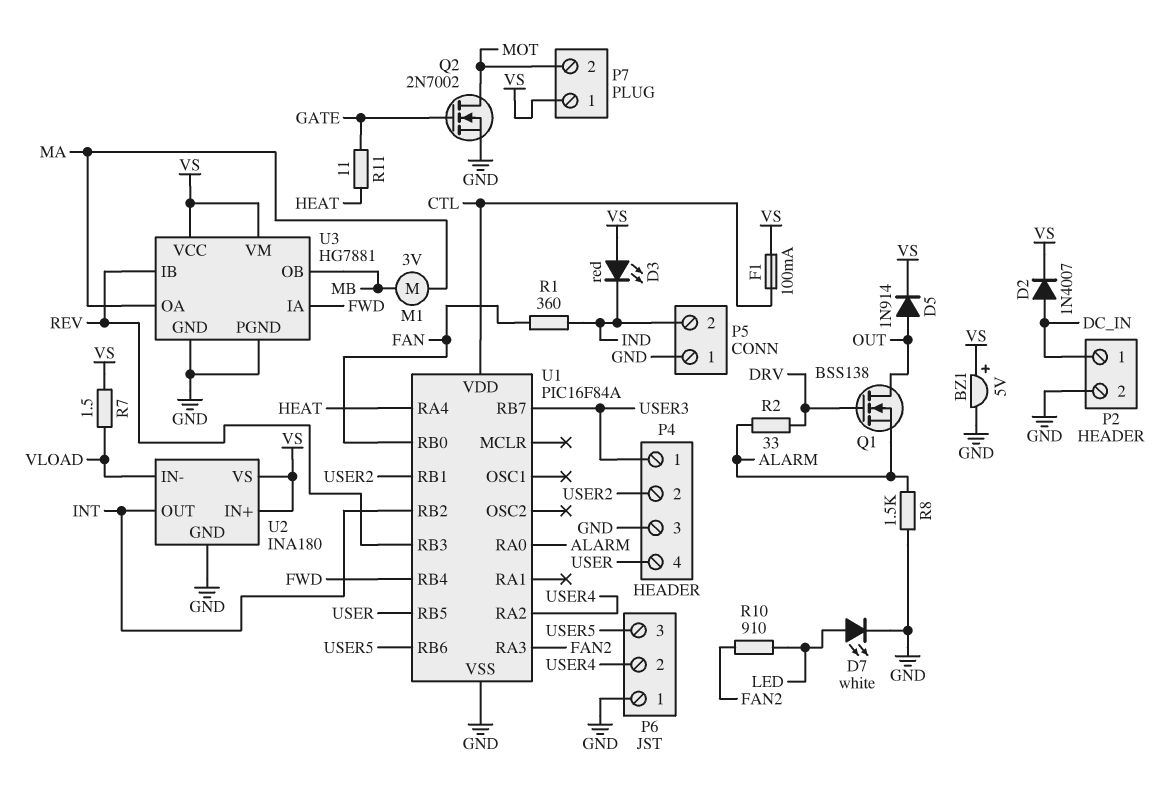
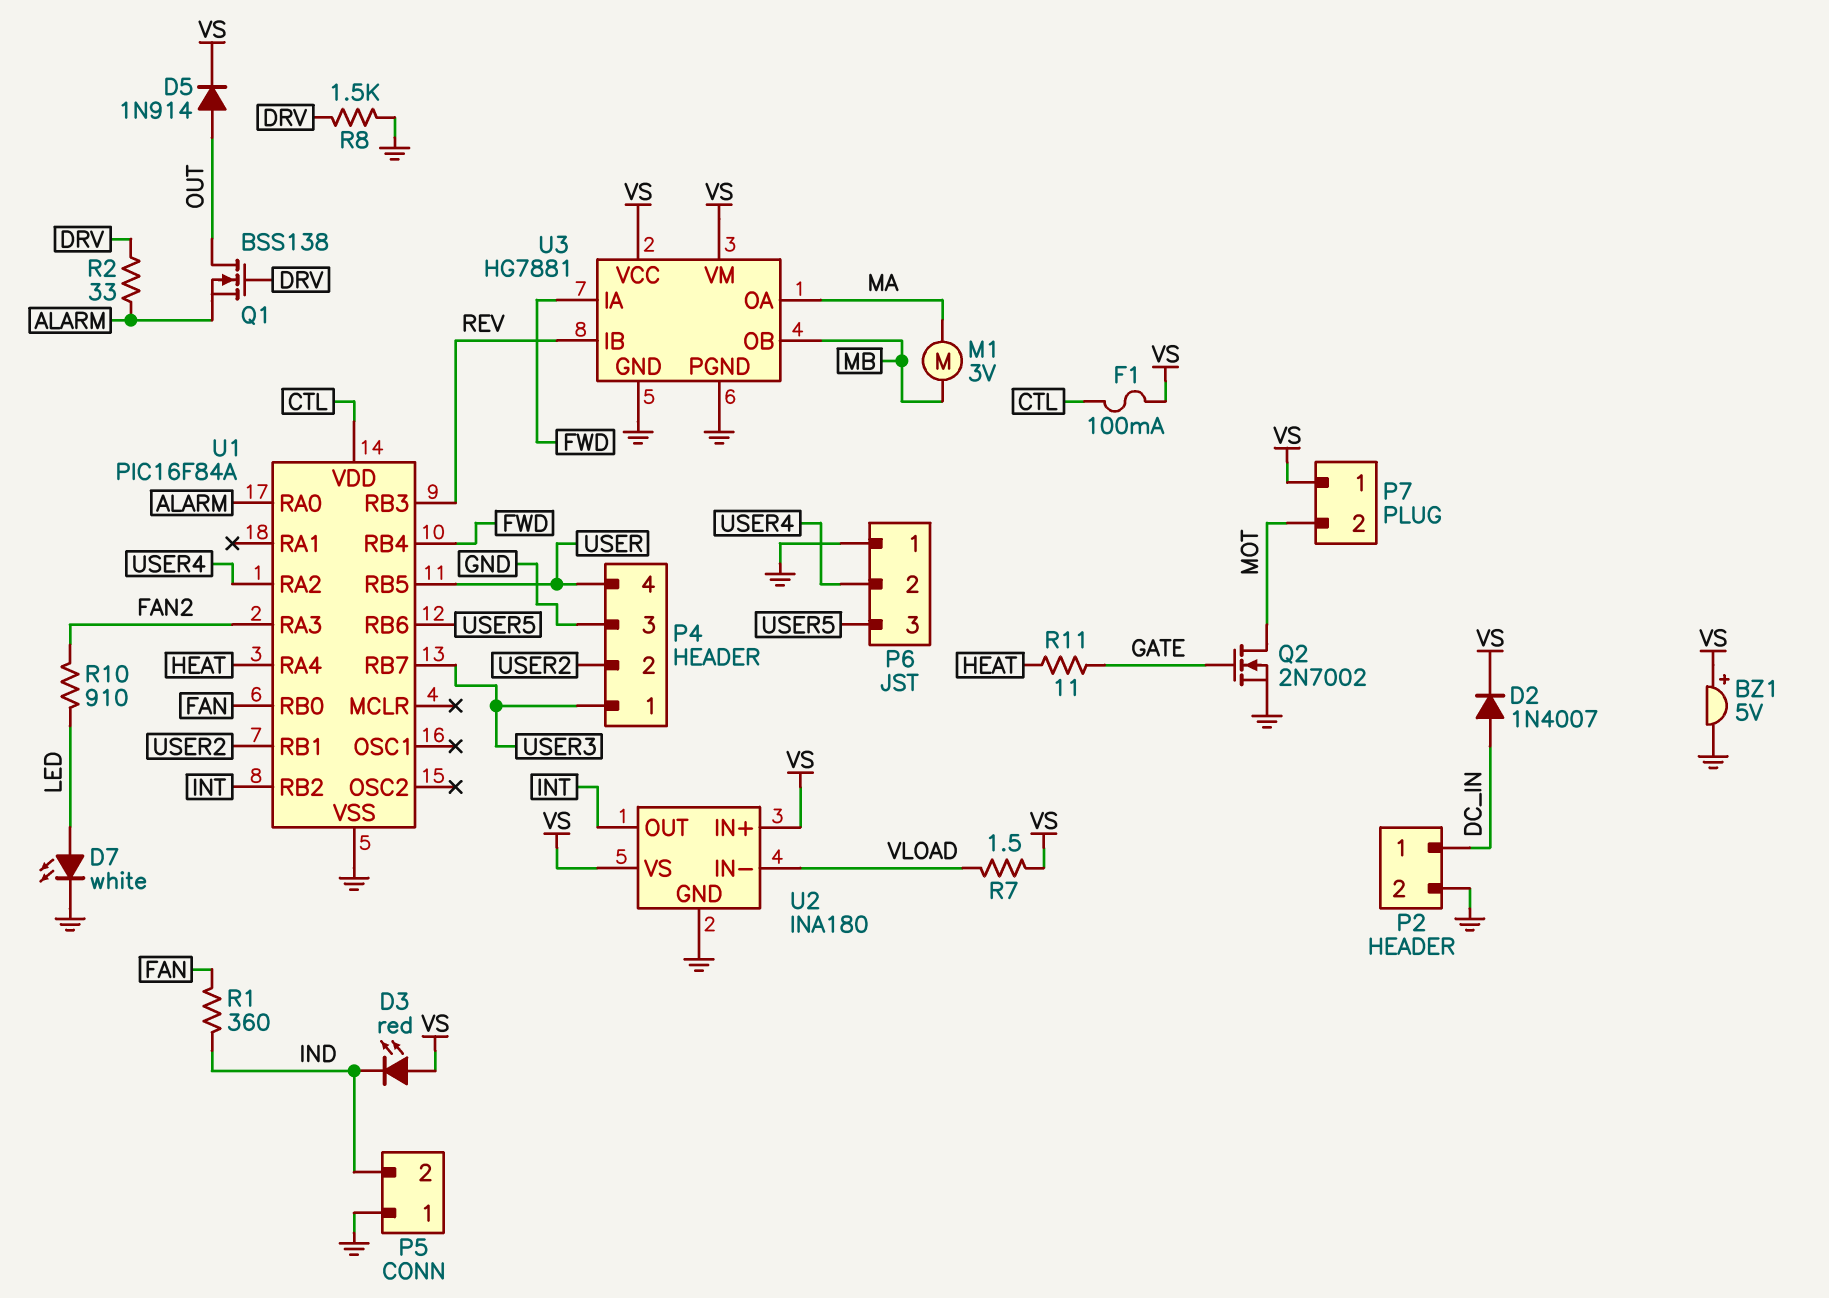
R8: 1.5k (ALARM, GND) -> 1.5k (DRV, GND)

